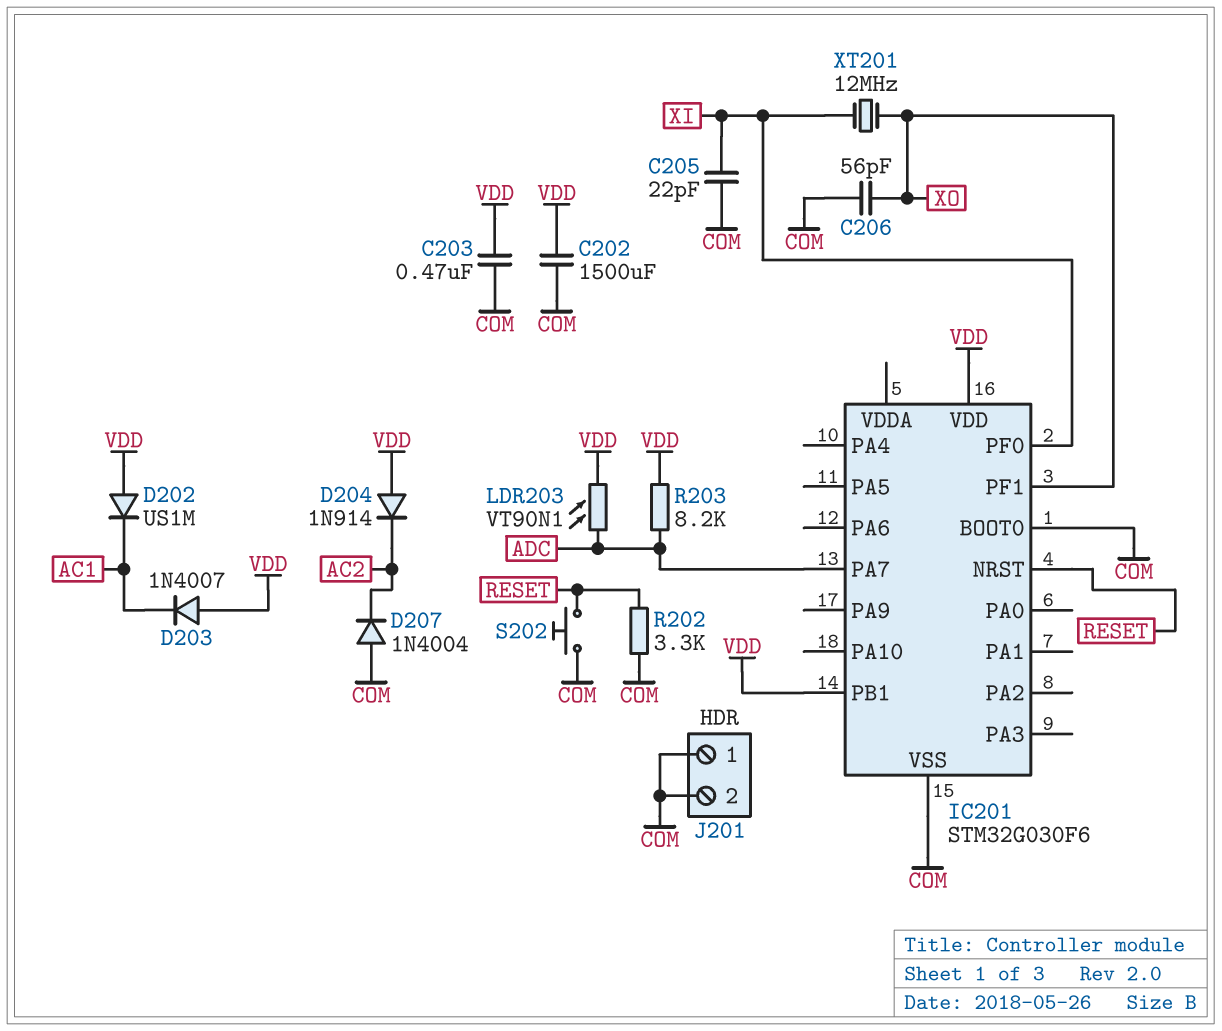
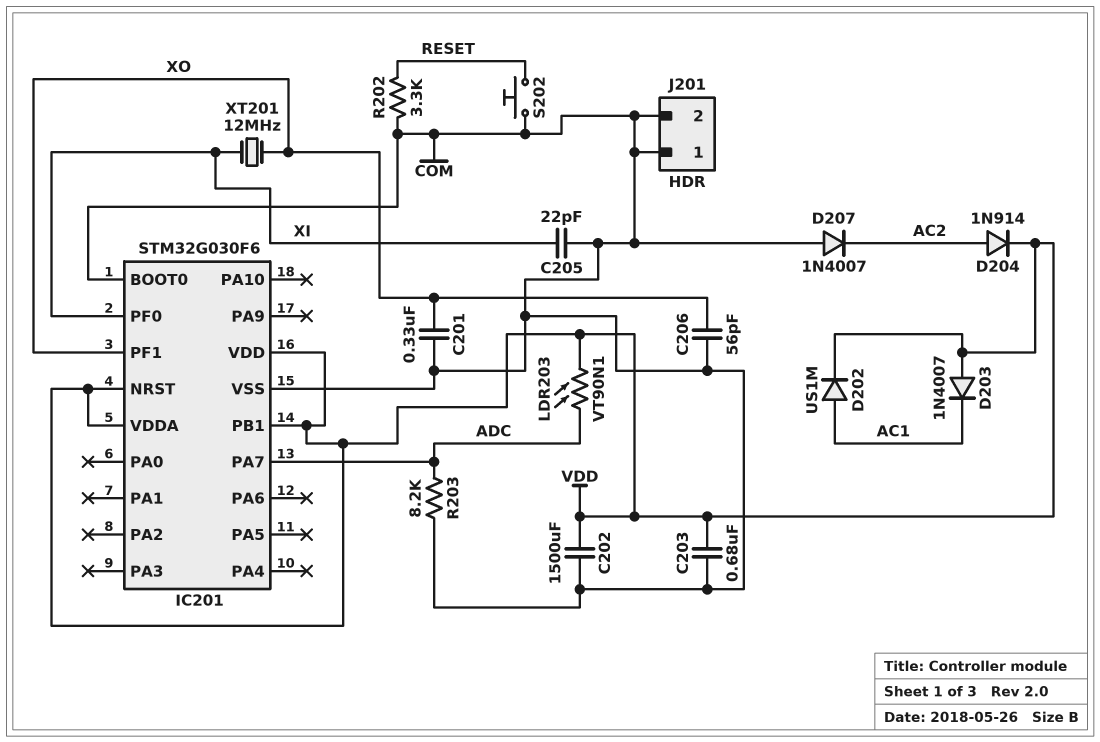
C201: none -> 330nF (COM, XO)
C203: 470nF (COM, VDD) -> 680nF (COM, VDD)
D202: diode US1M (A VDD, K AC1) -> diode US1M (A AC1, K VDD)
D204: diode 1N914 (A VDD, K AC2) -> diode 1N914 (A AC2, K VDD)
D207: diode 1N4004 (A COM, K AC2) -> diode 1N4007 (A COM, K AC2)
IC201 pin NRST: RESET -> VDD
IC201 pin VDDA: none -> VDD
R203: 8.2k (ADC, VDD) -> 8.2k (ADC, COM)

